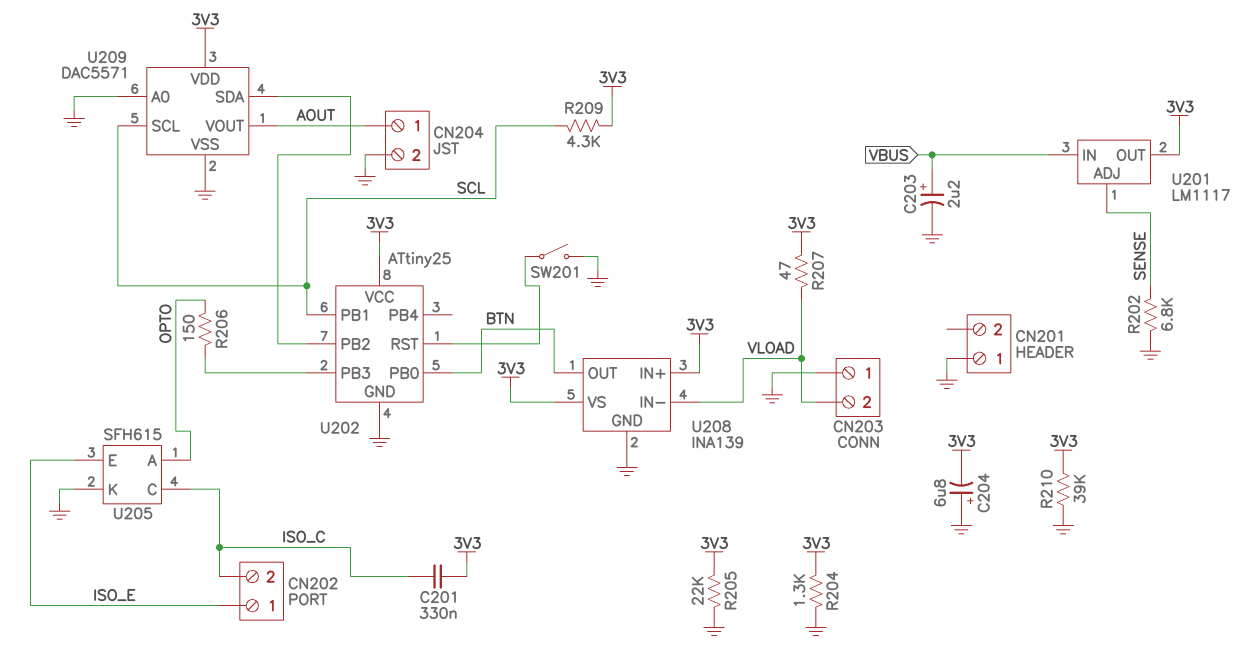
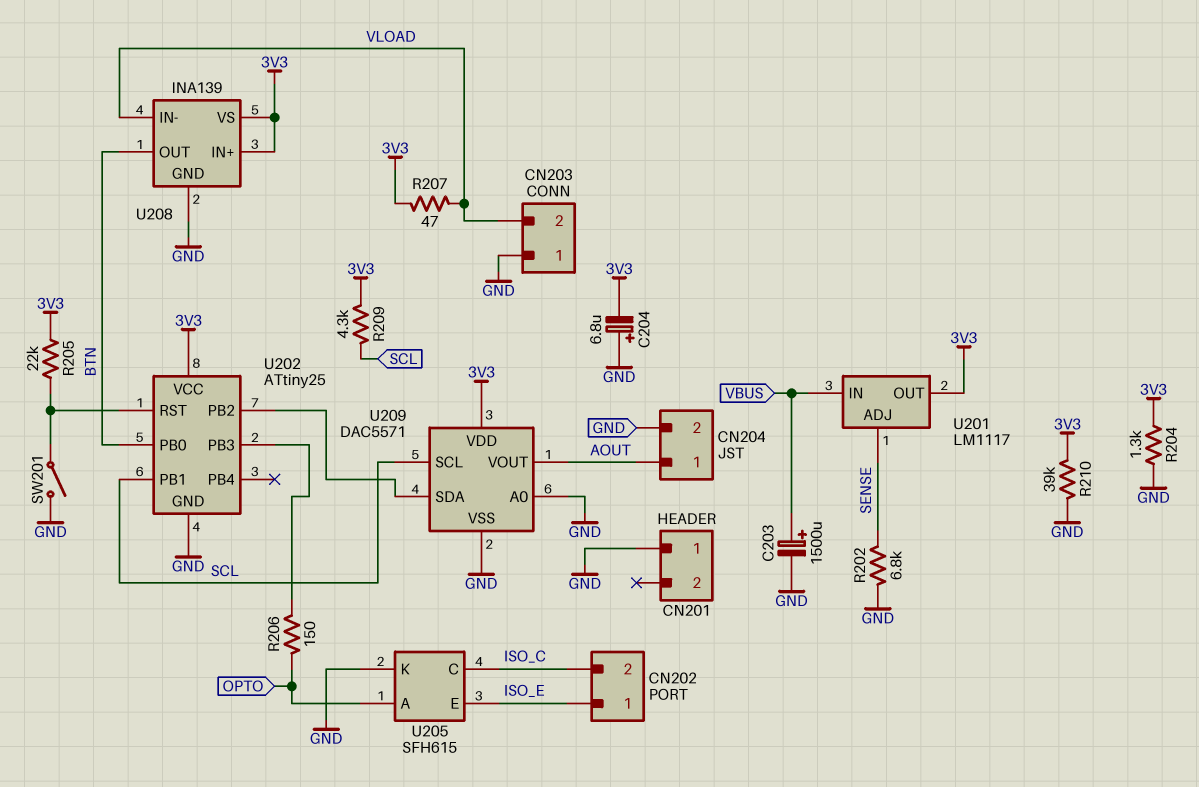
C201: 330nF (3V3, ISO_C) -> none
C203: 2.2uF (plus VBUS, minus GND) -> 1500uF (plus VBUS, minus GND)
R205: 22k (3V3, GND) -> 22k (3V3, U202/RST)

